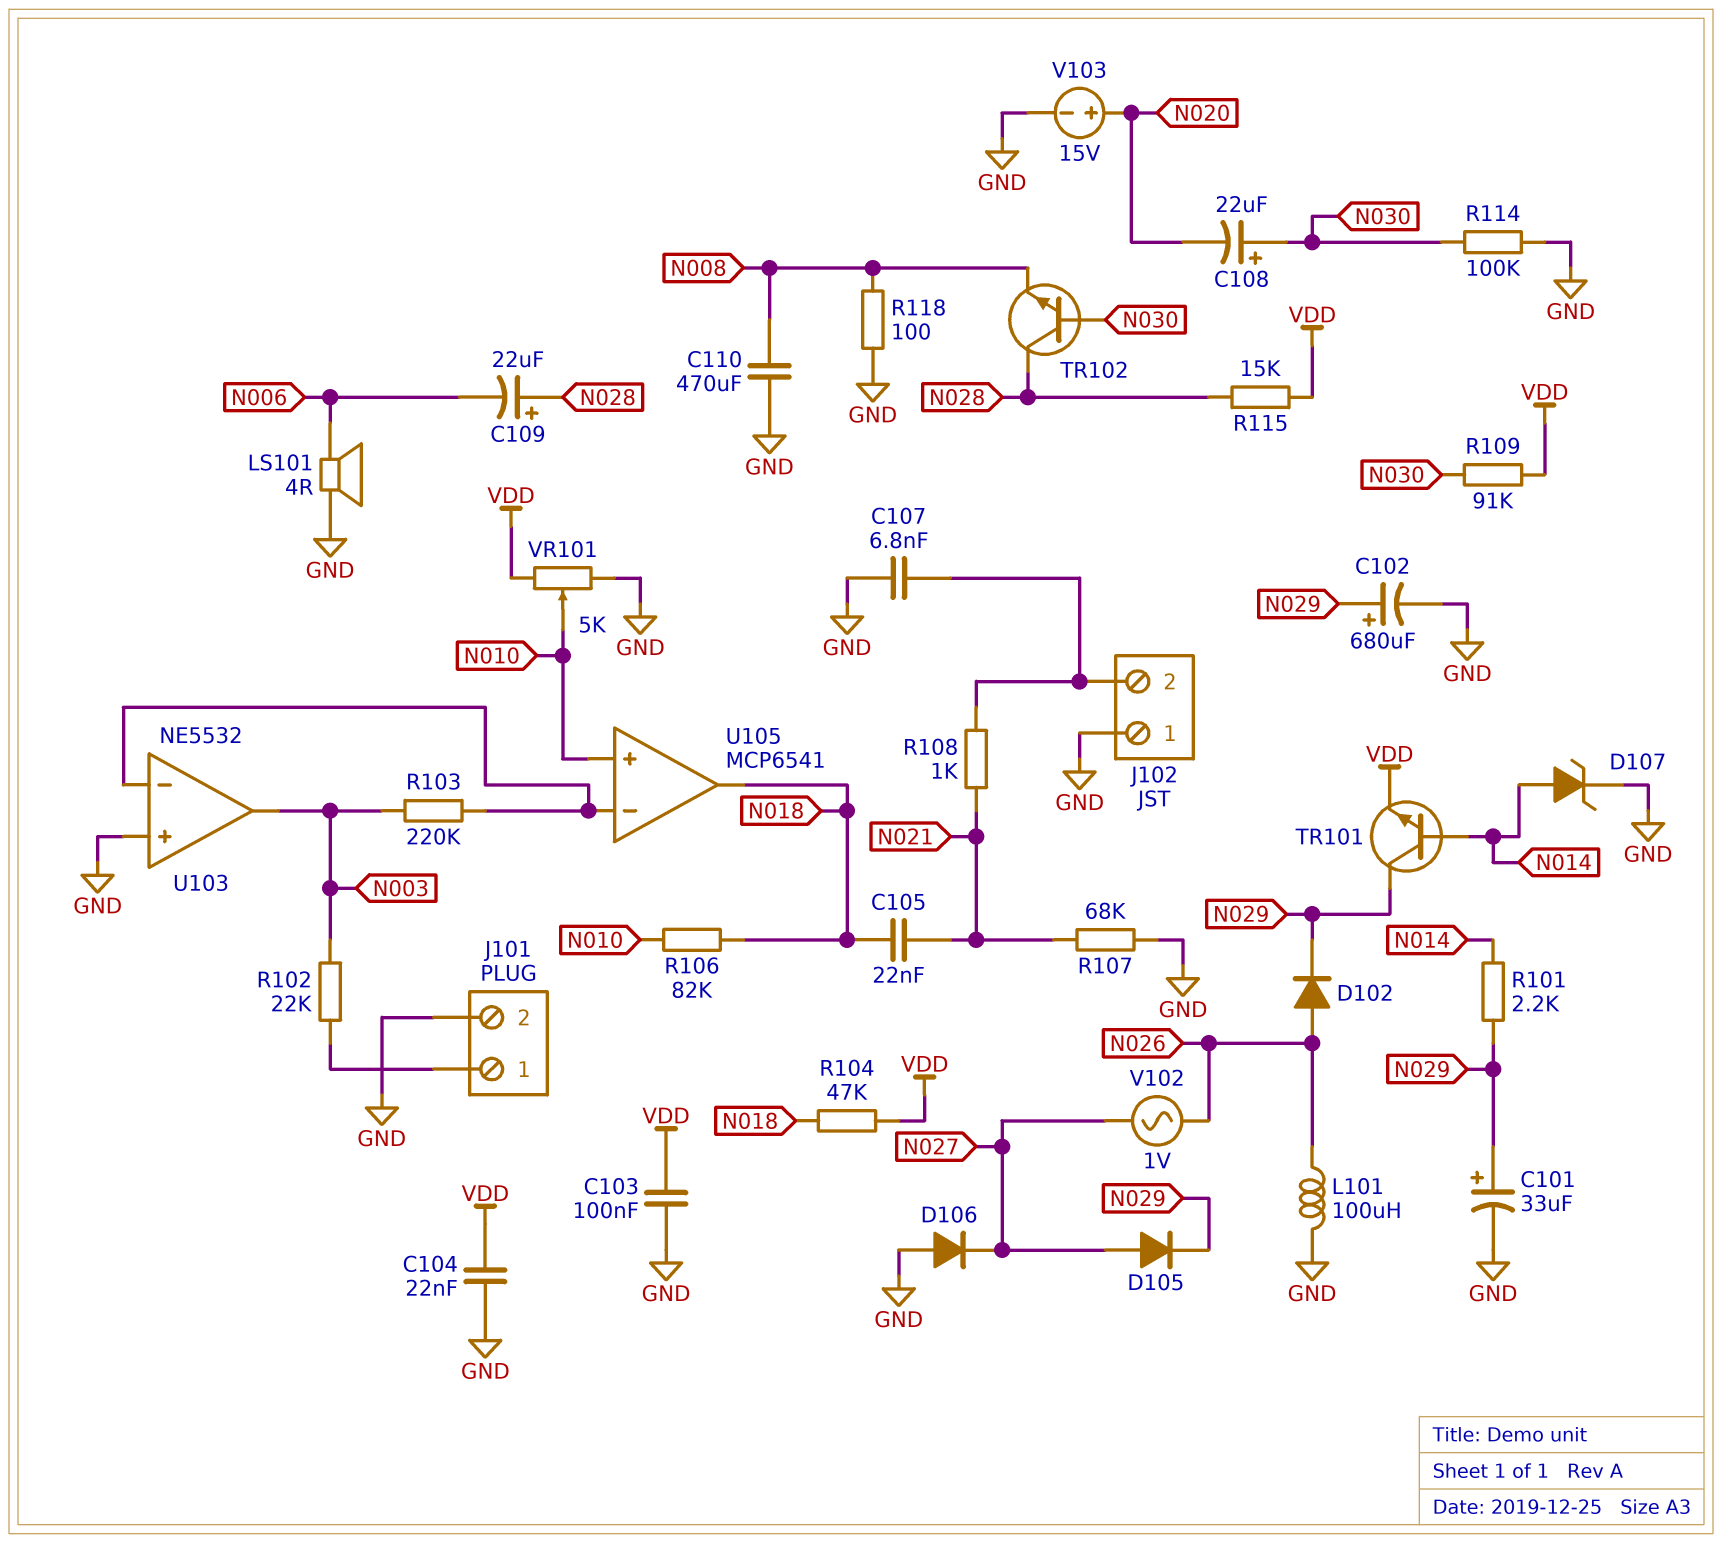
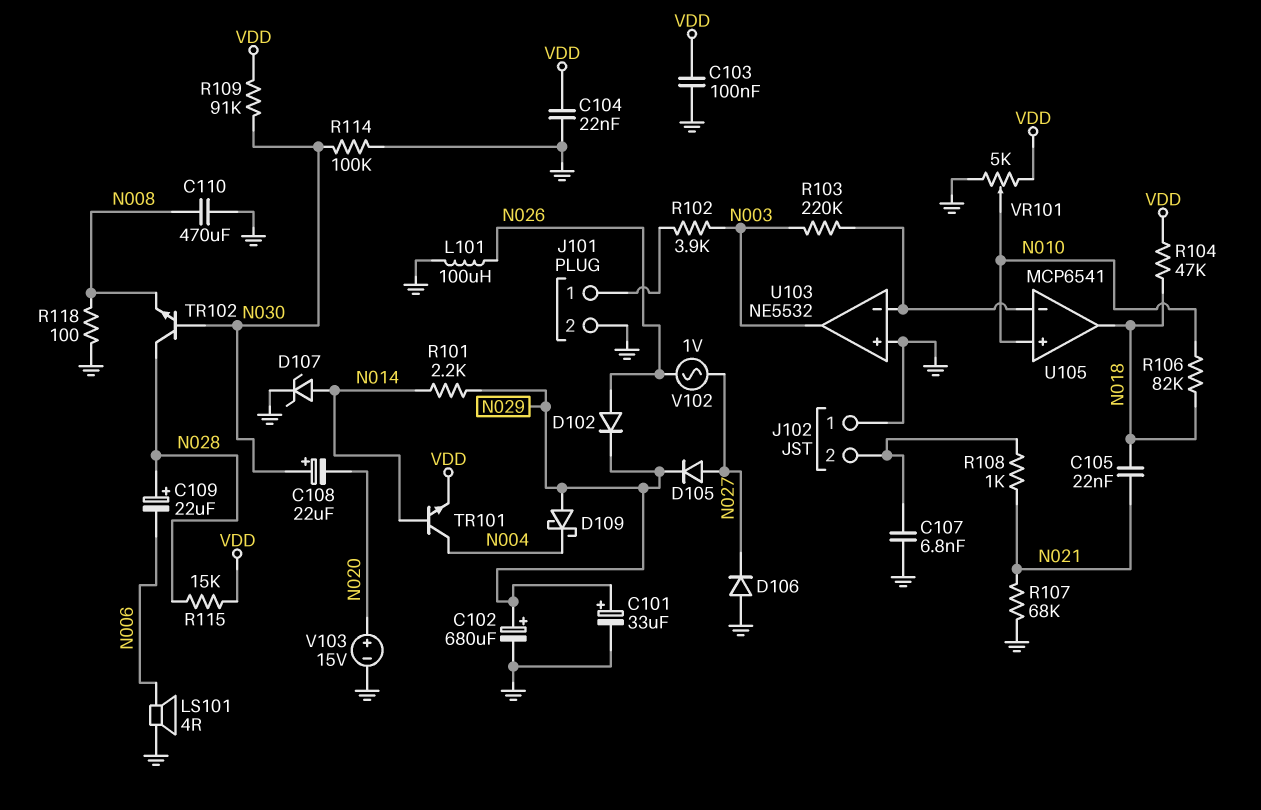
D109: none -> schottky (A N029, K N004)
R102: 22k (J101/1, N003) -> 3.9k (J101/1, N003)
TR101: NPN (B N014, C N029, E VDD) -> NPN (B N014, C N004, E VDD)

